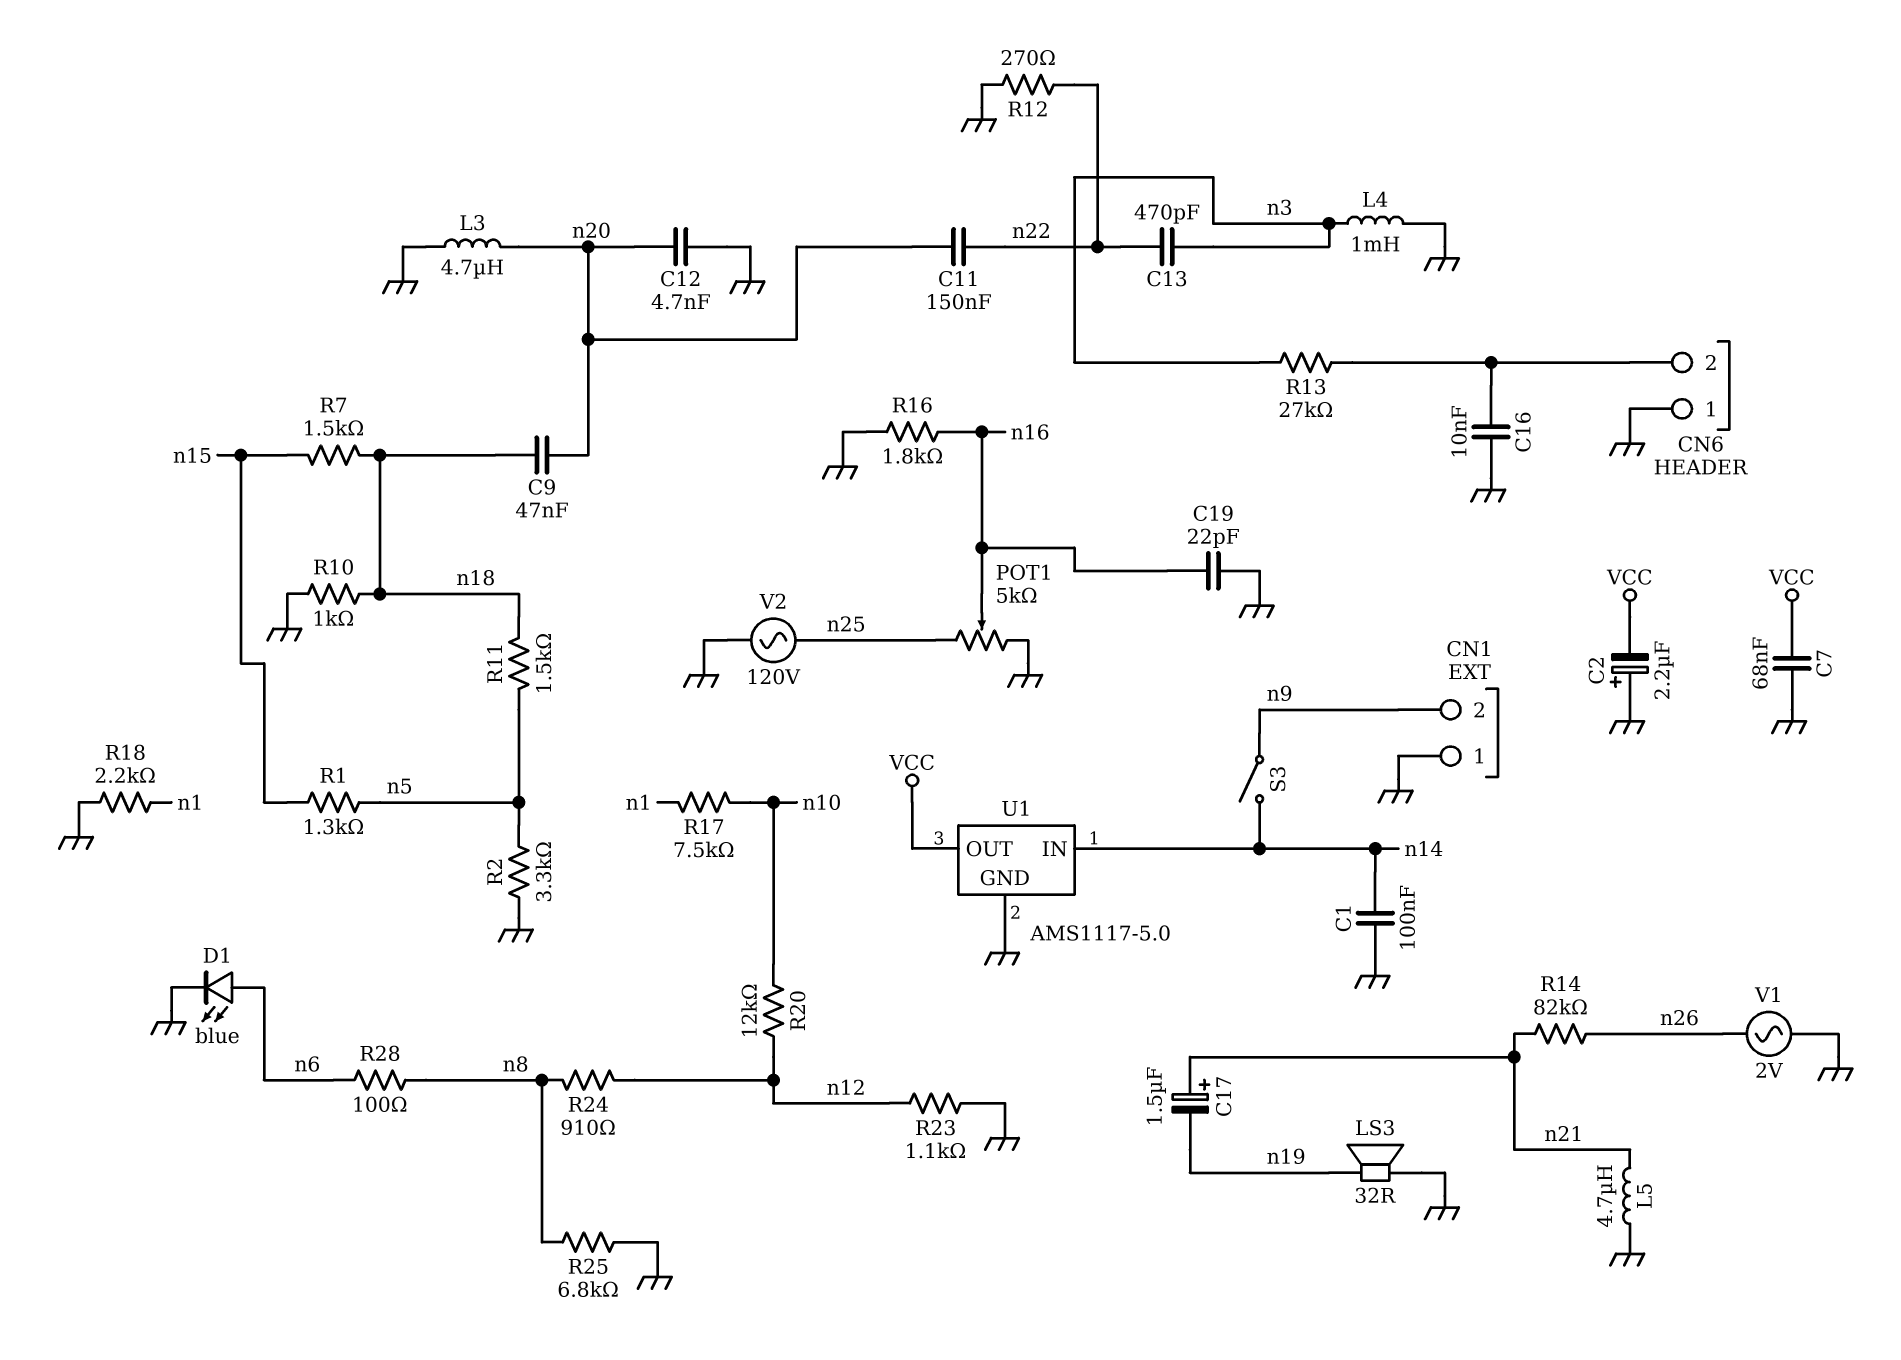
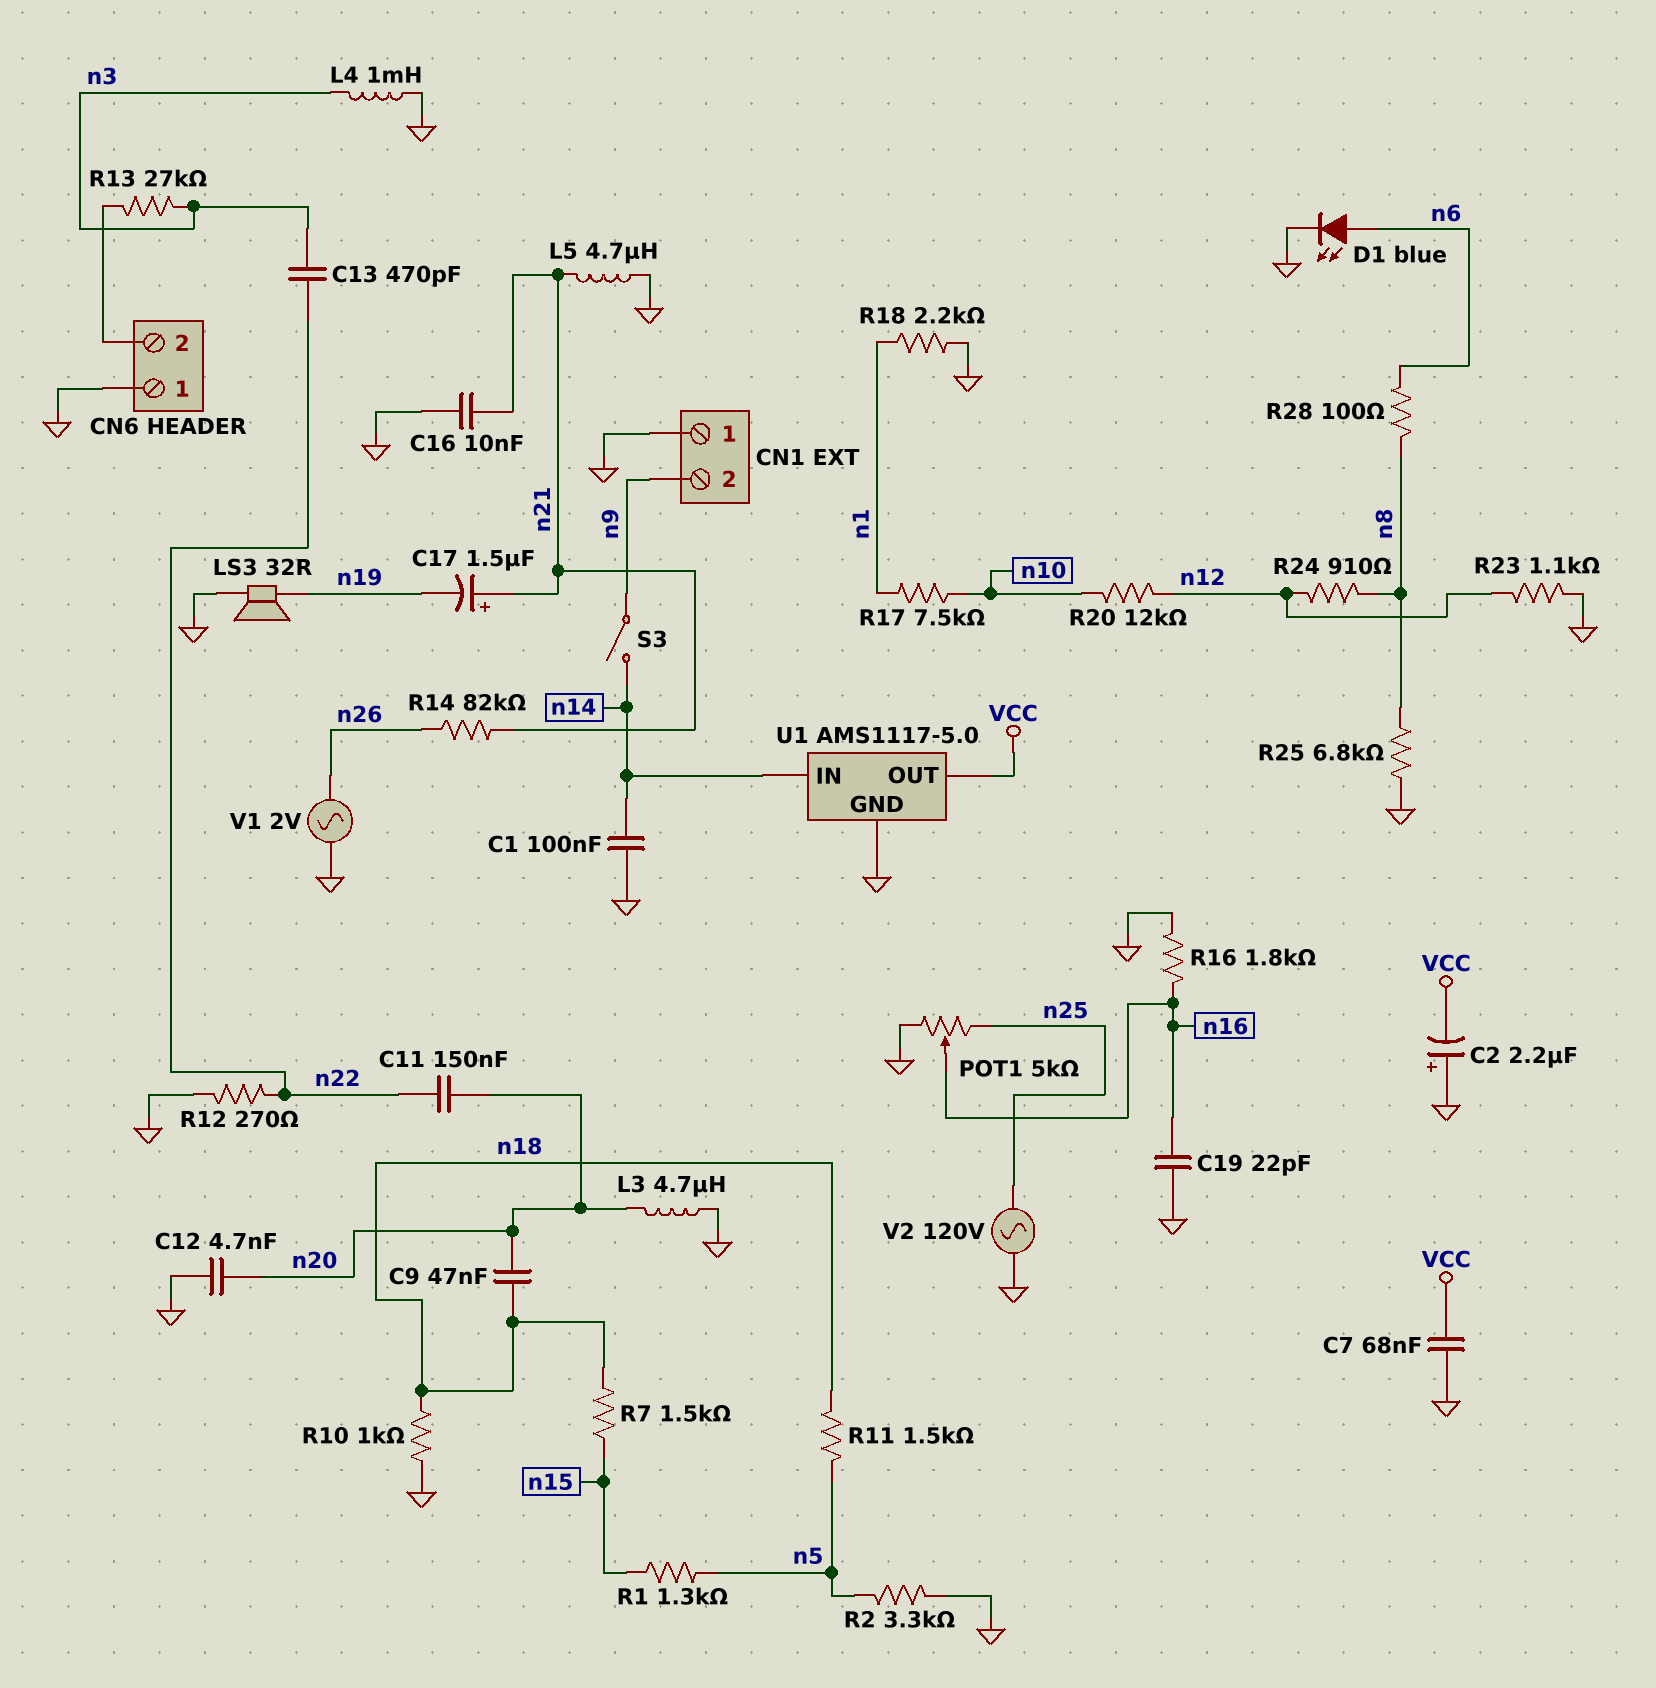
C16: 10nF (CN6/2, GND) -> 10nF (GND, n21)

